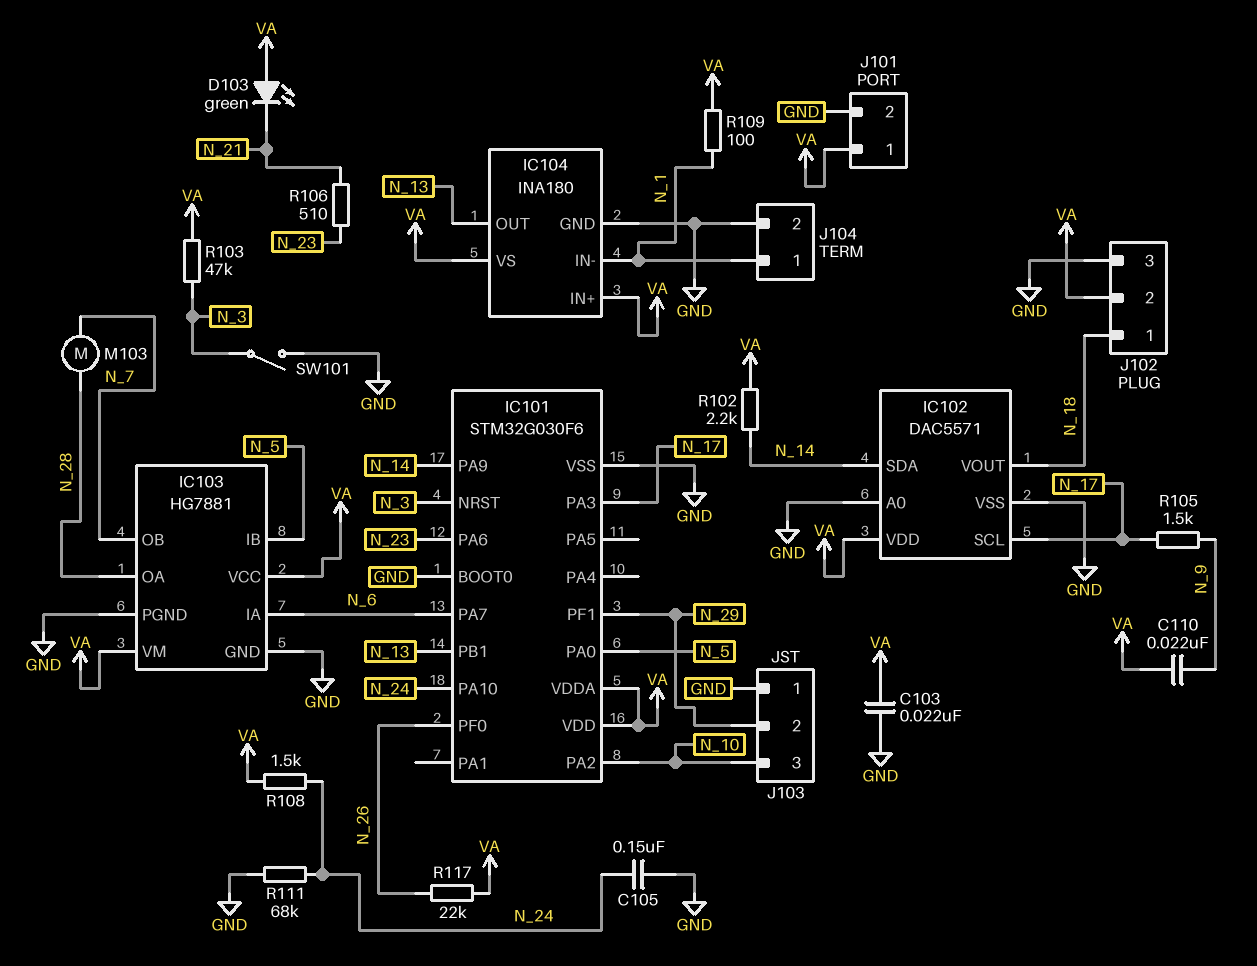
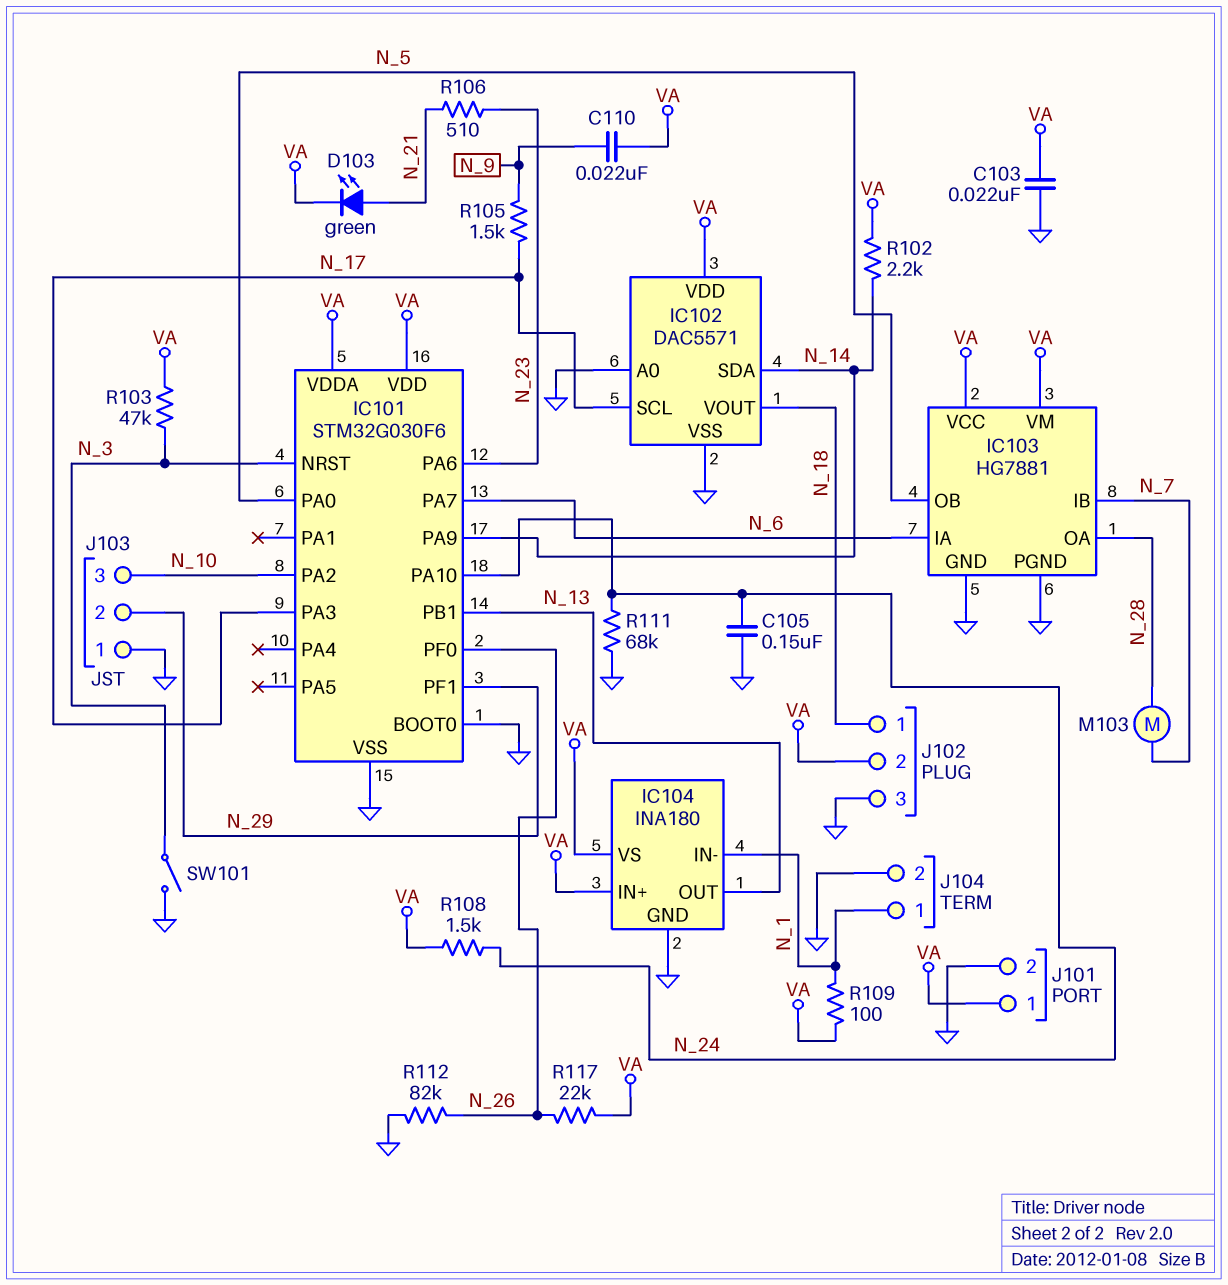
D103: LED green (A VA, K N_21) -> LED green (A N_21, K VA)
IC103 pin IB: N_5 -> N_7
IC103 pin OB: N_7 -> N_5
R112: none -> 82k (GND, N_26)

